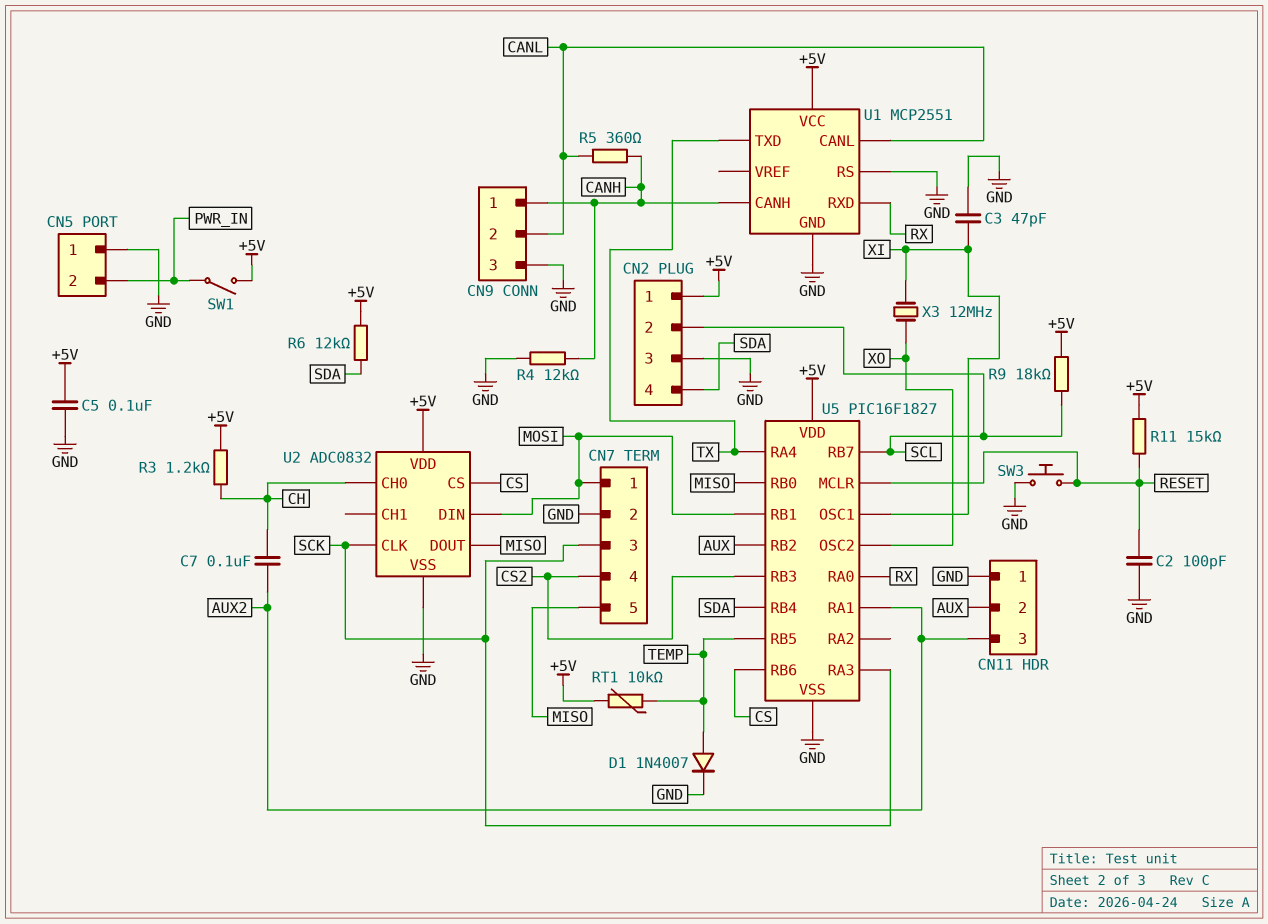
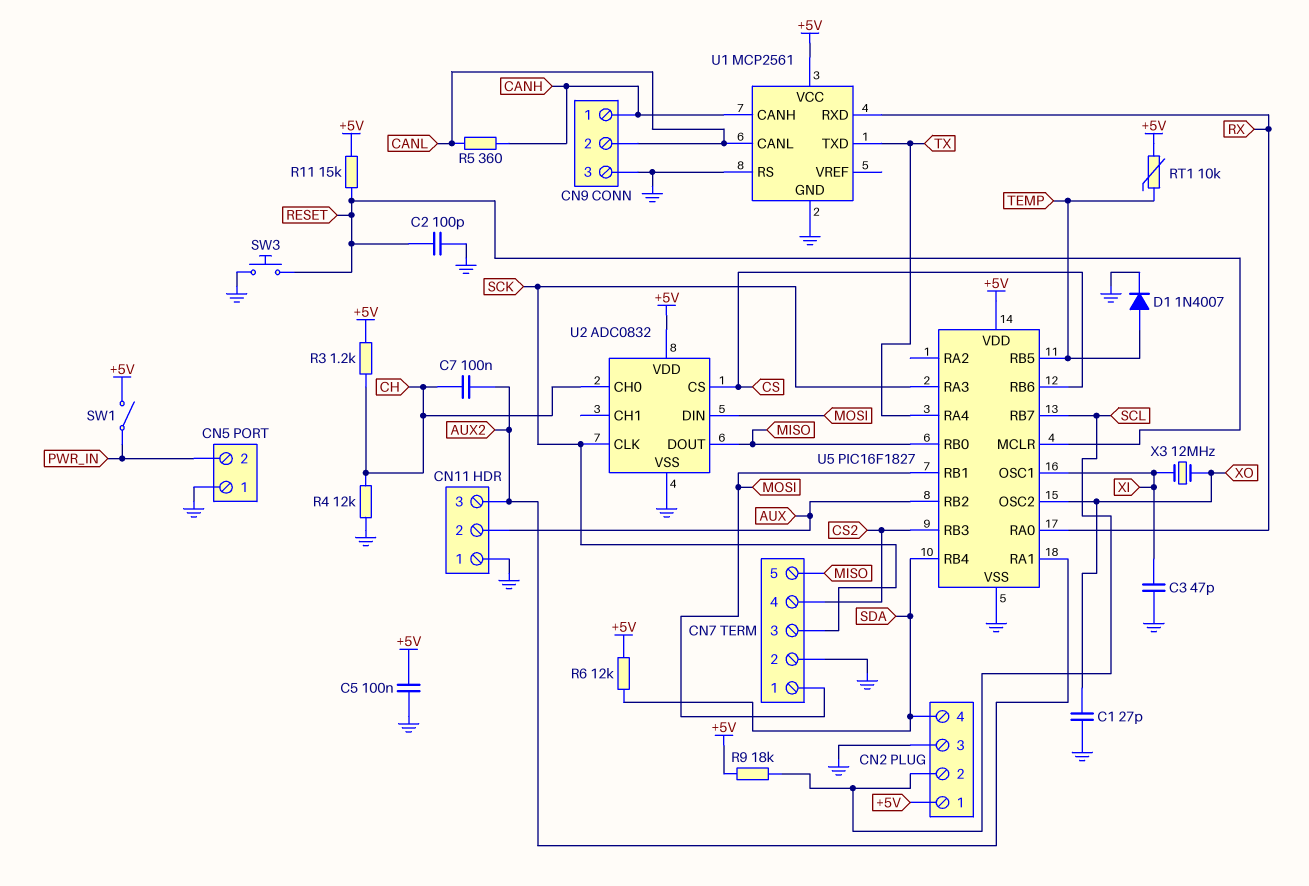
C1: none -> 27pF (GND, XO)
R4: 12k (CANH, GND) -> 12k (CH, GND)
U1: MCP2551 -> MCP2561

